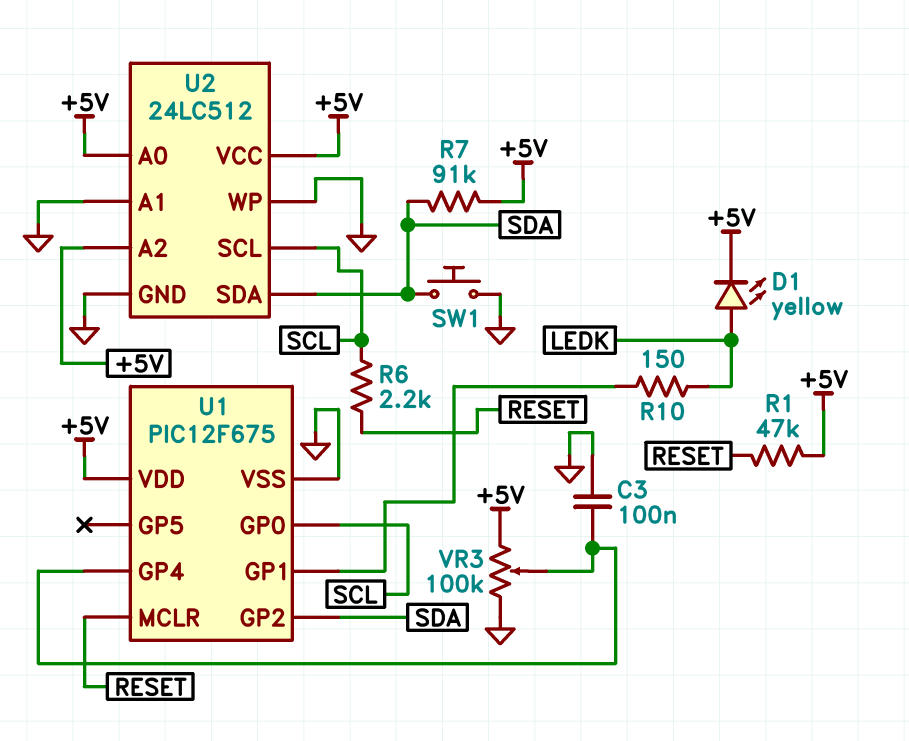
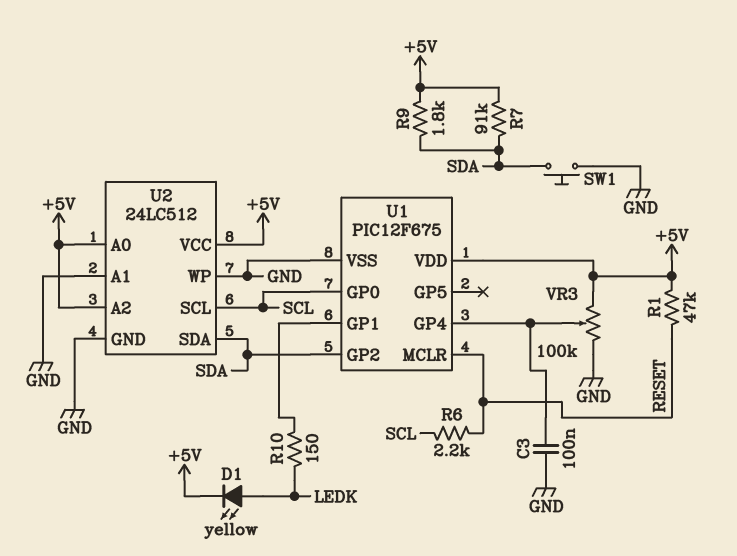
R9: none -> 1.8k (+5V, SDA)

